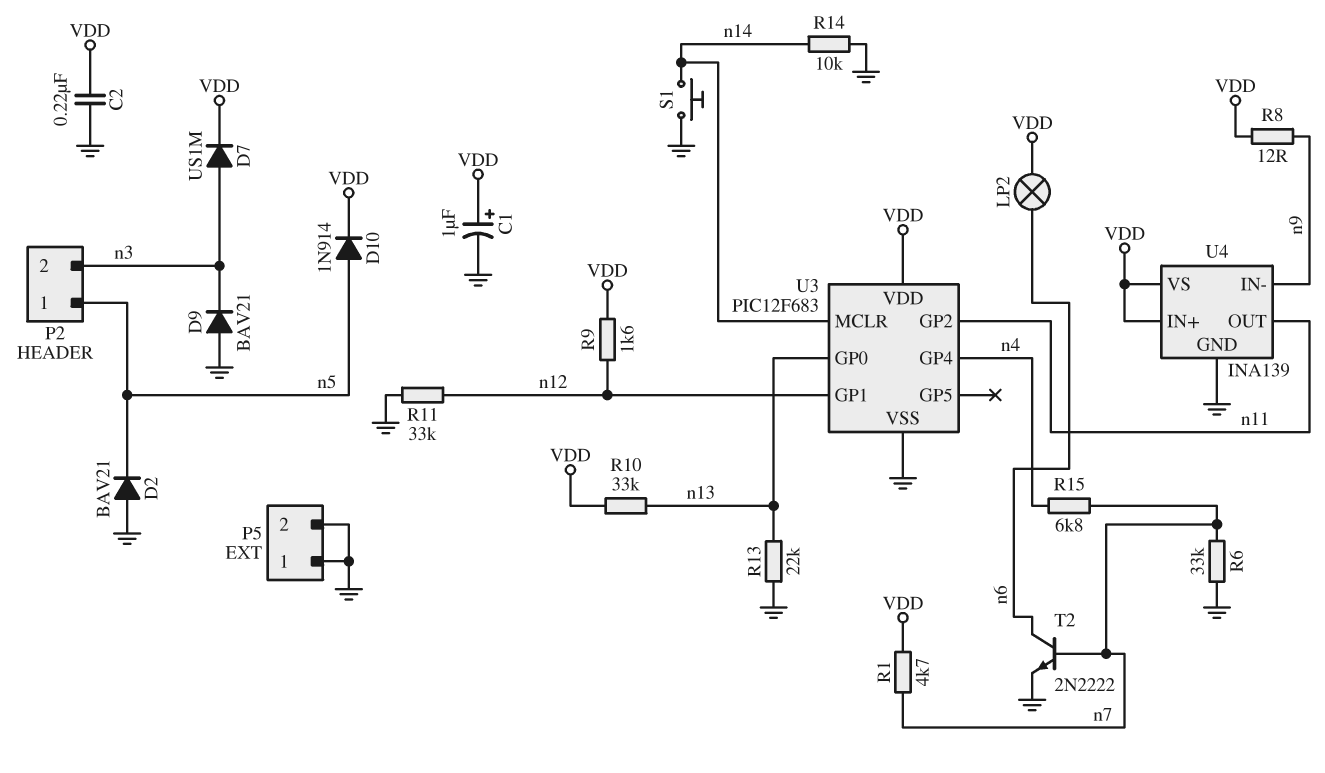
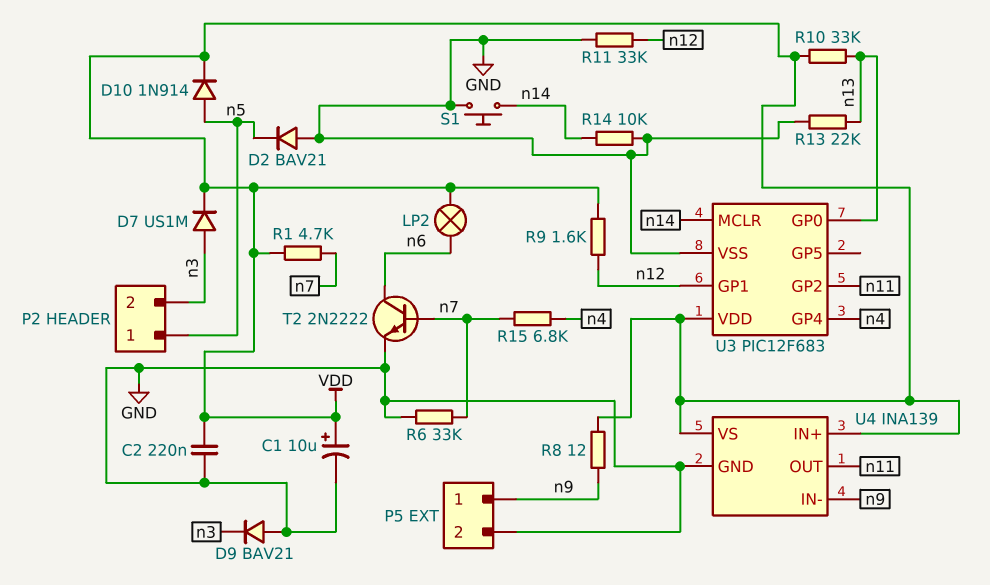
C1: 1uF (plus VDD, minus GND) -> 10uF (plus VDD, minus GND)
P5 pin 1: GND -> n9

